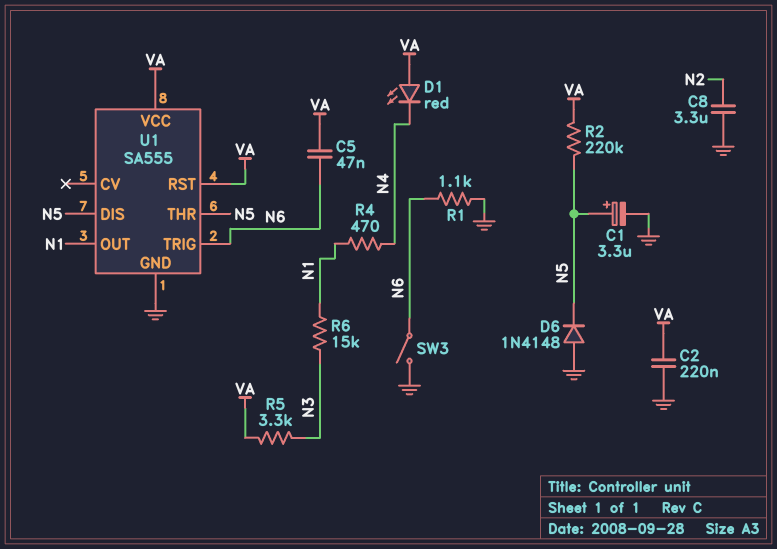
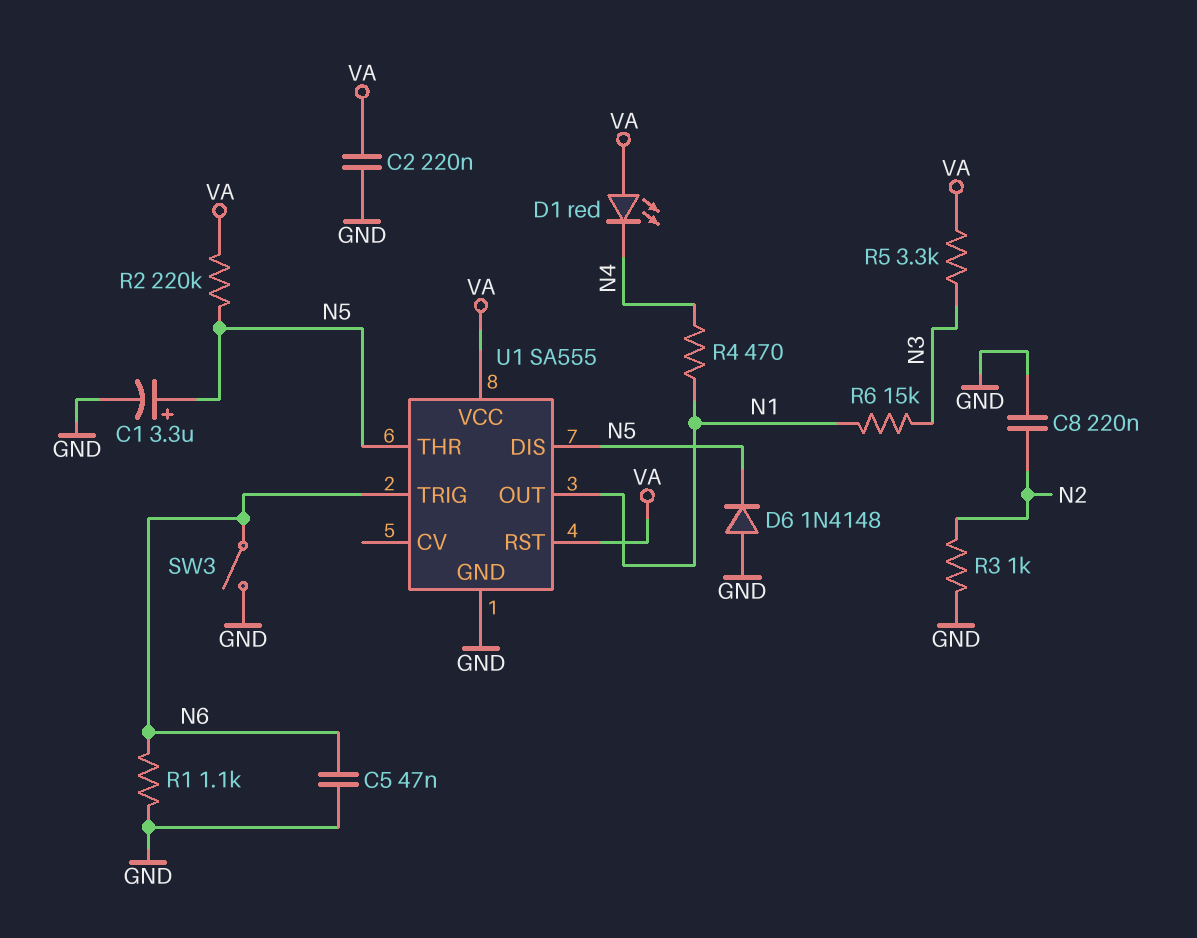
C5: 47nF (N6, VA) -> 47nF (GND, N6)
C8: 3.3uF (GND, N2) -> 220nF (GND, N2)
R3: none -> 1k (GND, N2)

